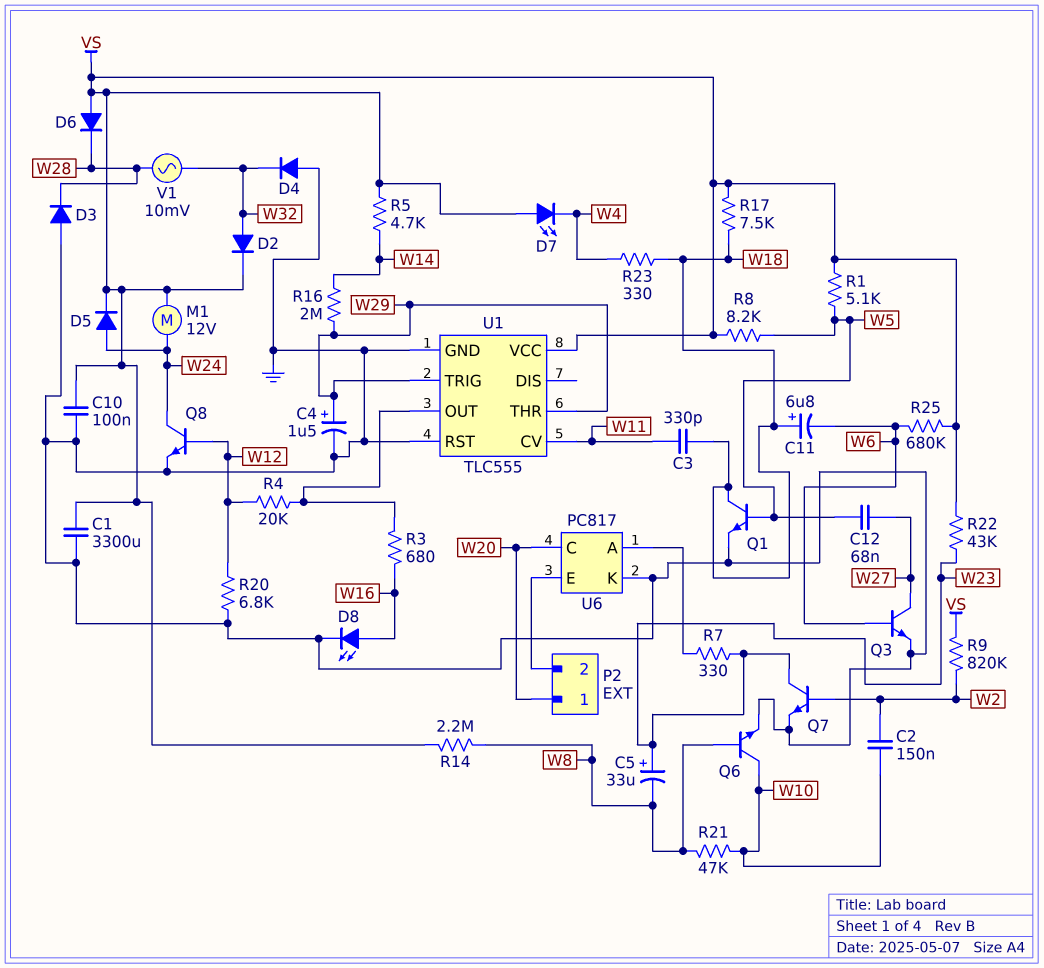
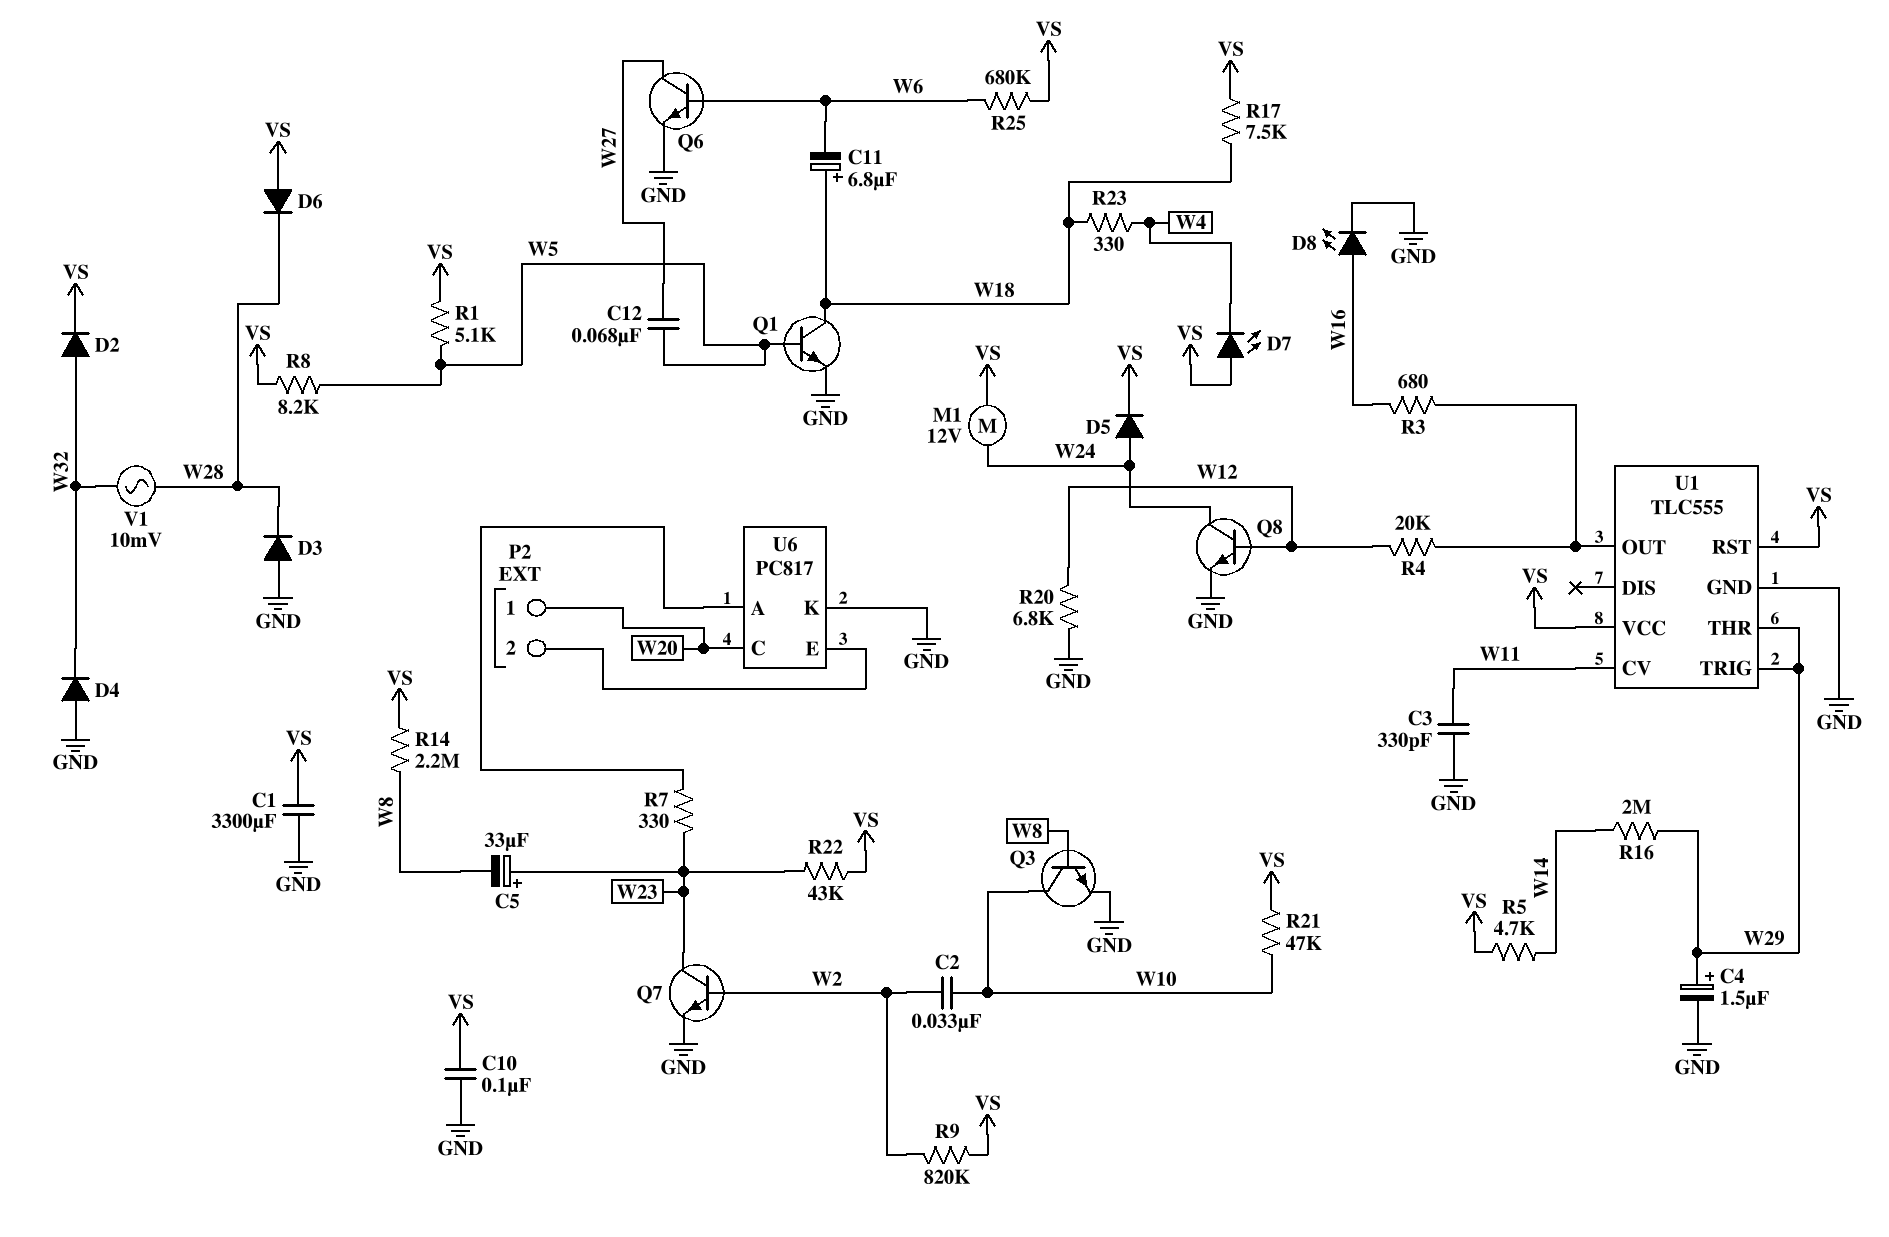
C2: 150nF (W2, W10) -> 33nF (W2, W10)
C3: 330pF (W11, W18) -> 330pF (GND, W11)
Q3: NPN (B W6, C W27, E GND) -> NPN (B W8, C W10, E GND)
Q6: NPN (B W8, C W10, E GND) -> NPN (B W6, C W27, E GND)
R21: 47k (W8, W10) -> 47k (VS, W10)
U1 pin RST: GND -> VS

